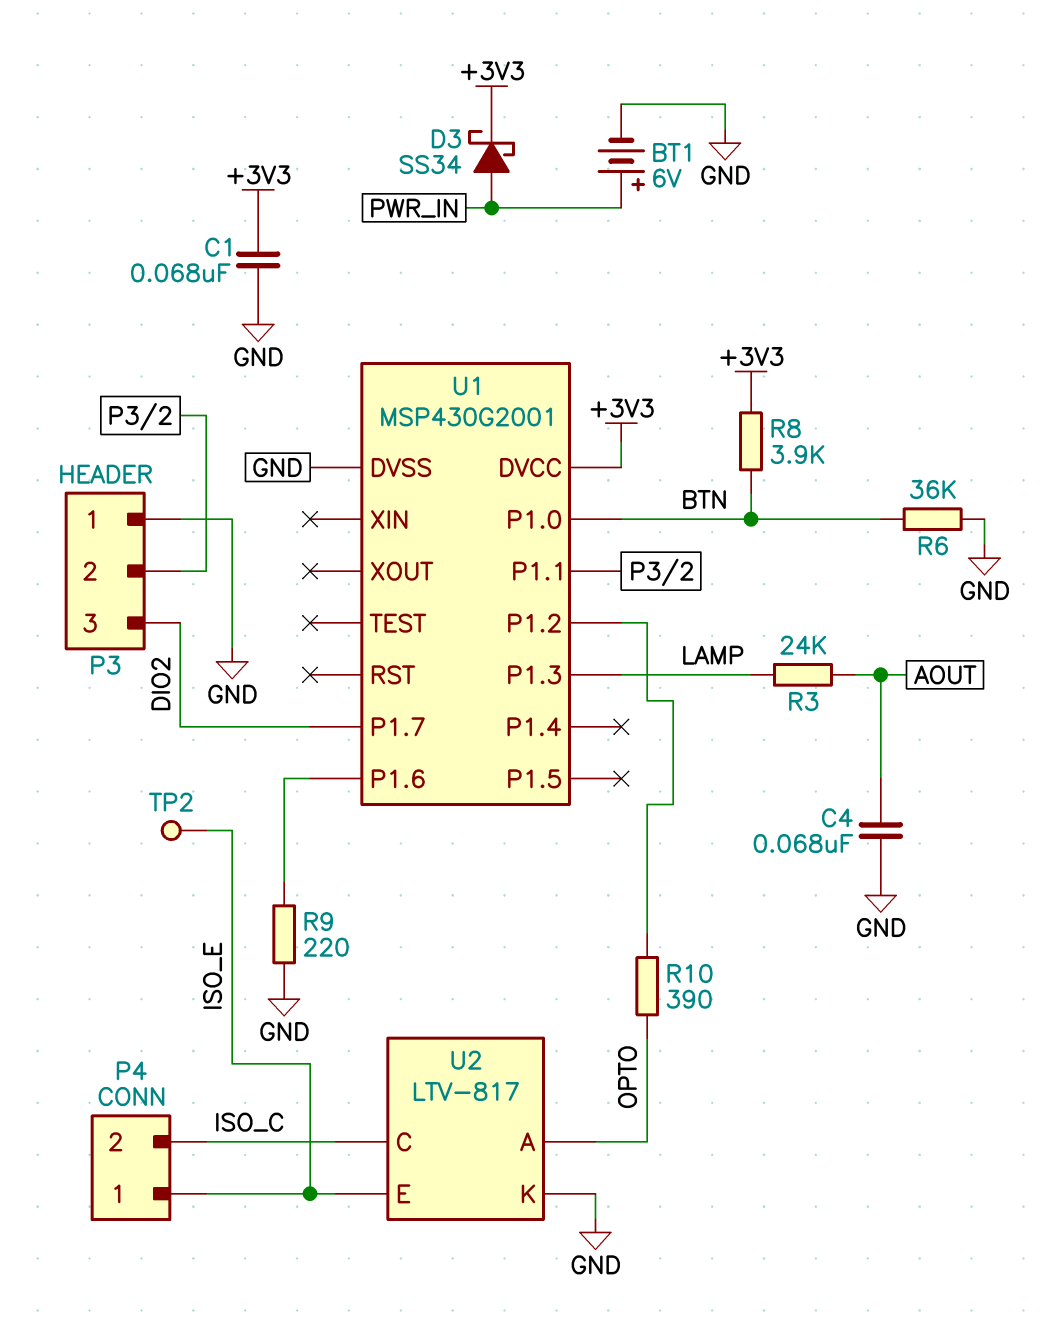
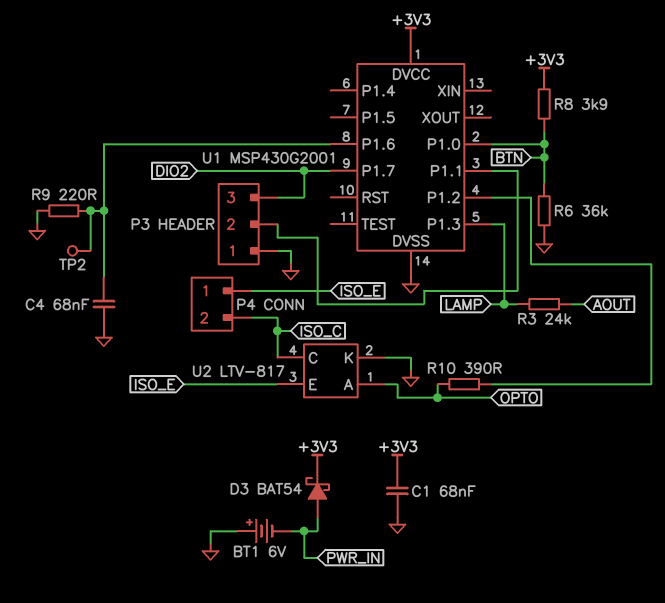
BT1: 6V (plus PWR_IN, minus GND) -> 6V (plus GND, minus PWR_IN)
C4: 68nF (AOUT, GND) -> 68nF (GND, U1/P1.6)
D3: schottky SS34 (A PWR_IN, K +3V3) -> schottky BAT54 (A PWR_IN, K +3V3)
TP2: test point (ISO_E) -> test point (U1/P1.6)

